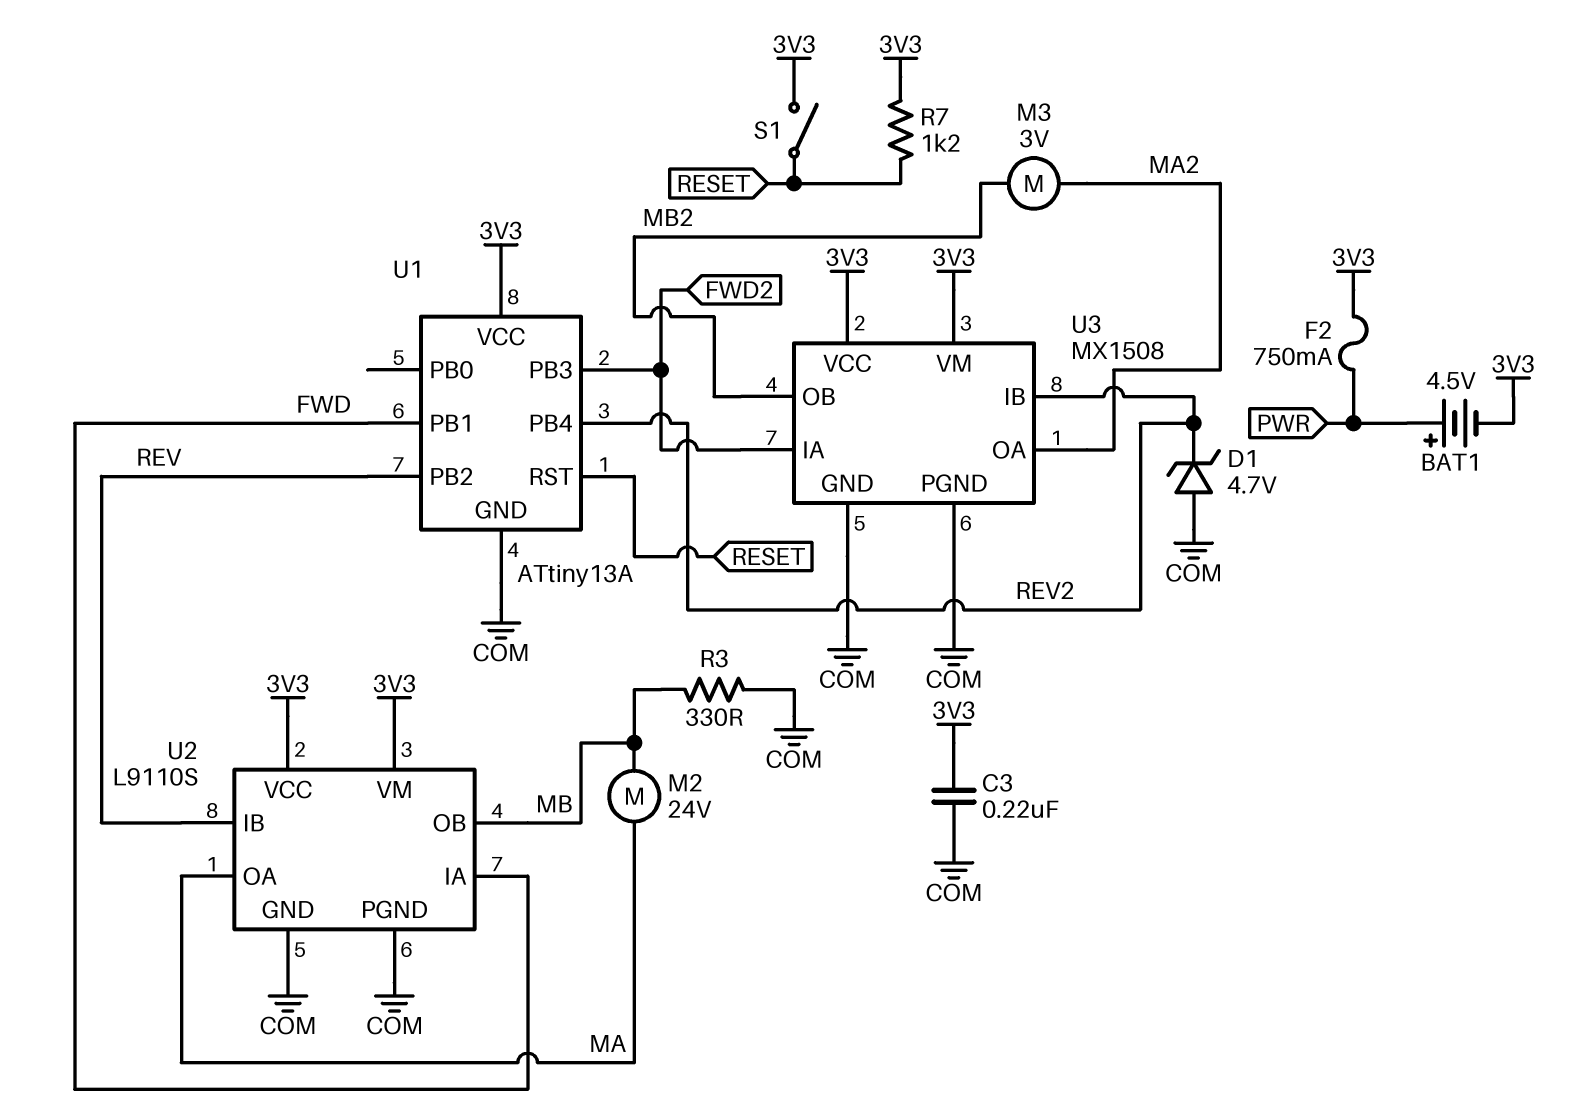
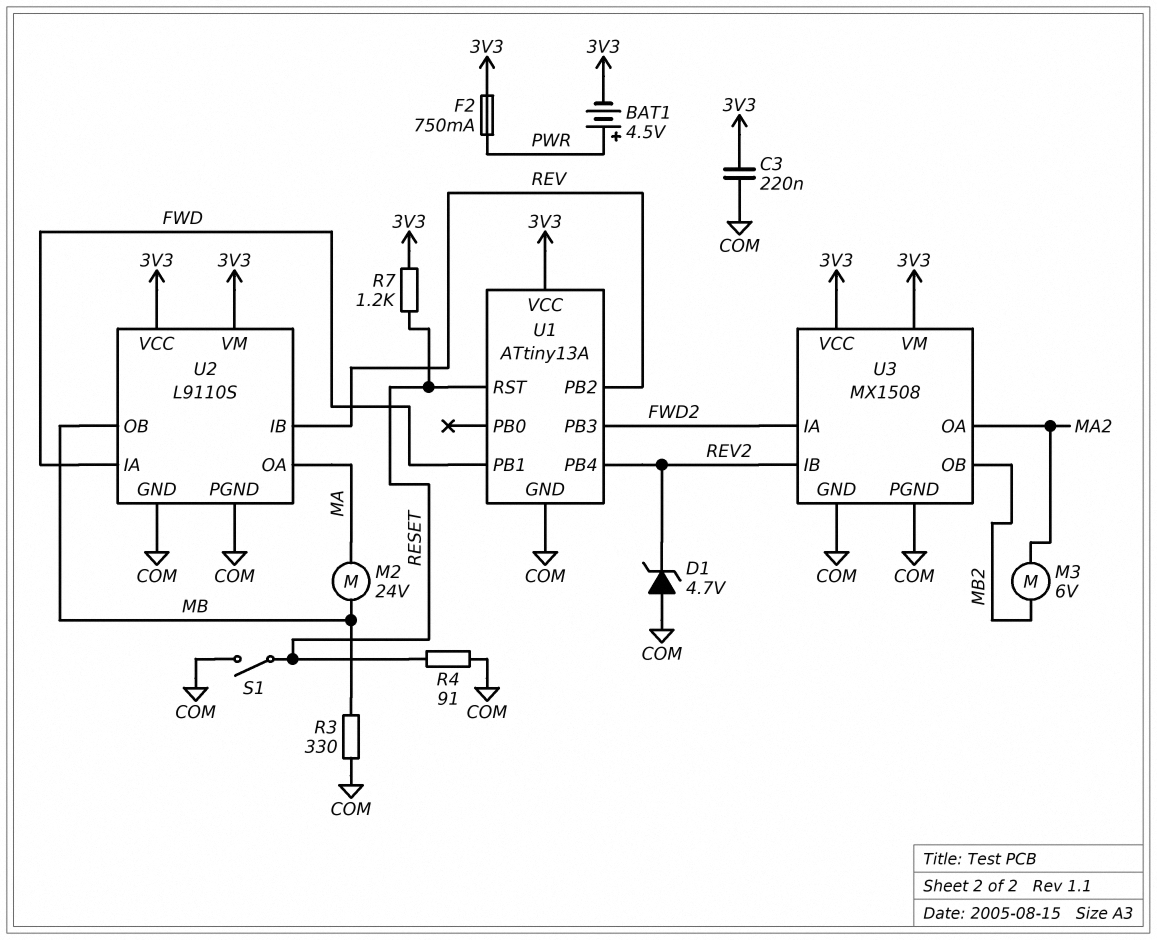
M3: motor 3V (MA2, MB2) -> motor 6V (MA2, MB2)
R4: none -> 91 (COM, RESET)
S1: switch (3V3, RESET) -> switch (COM, RESET)

